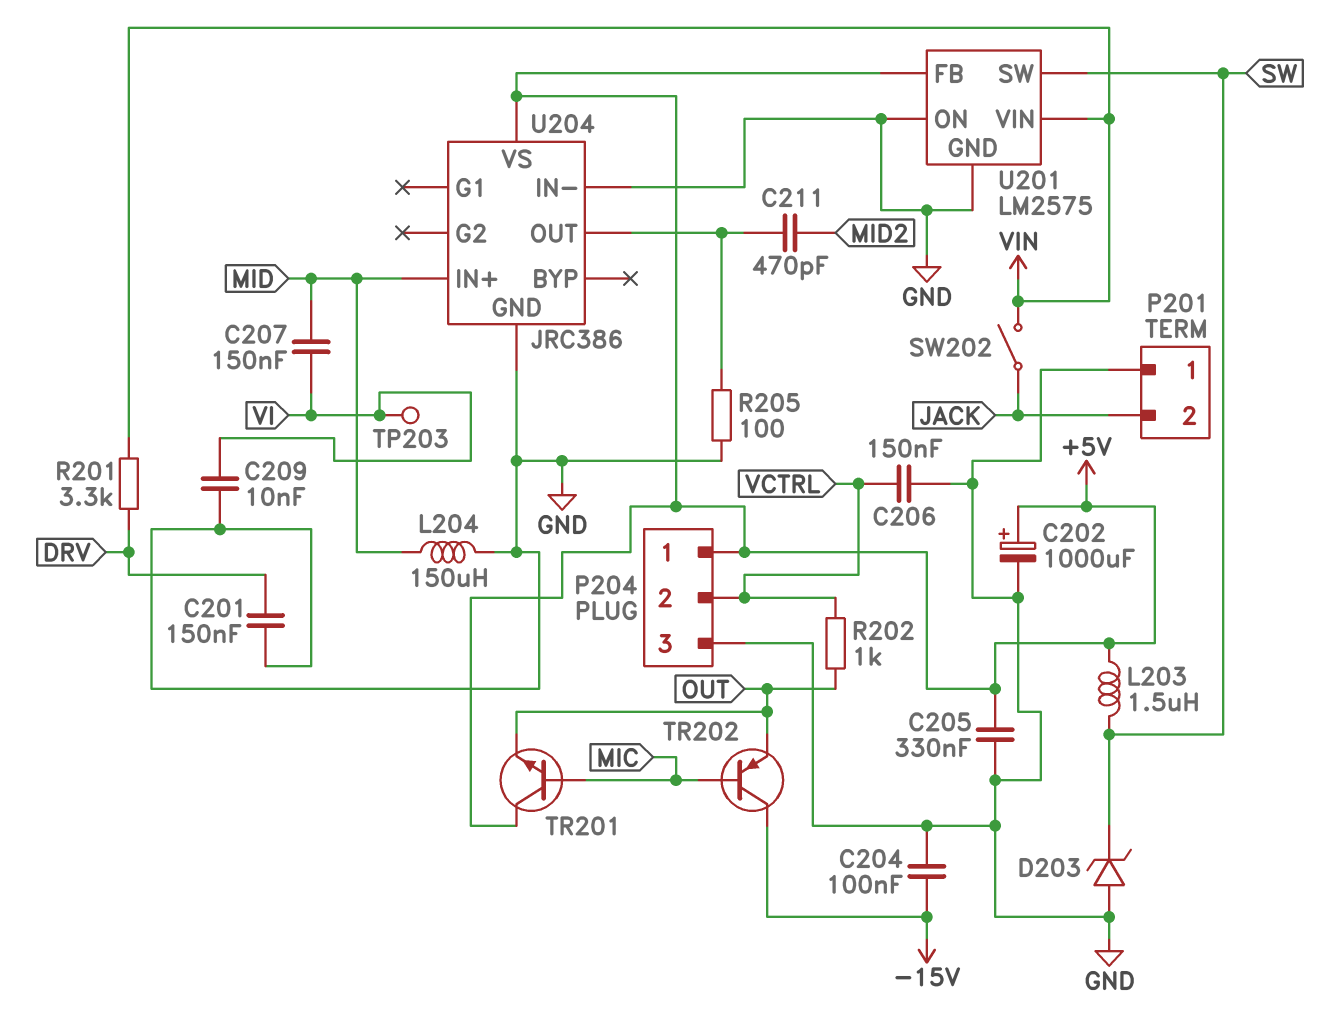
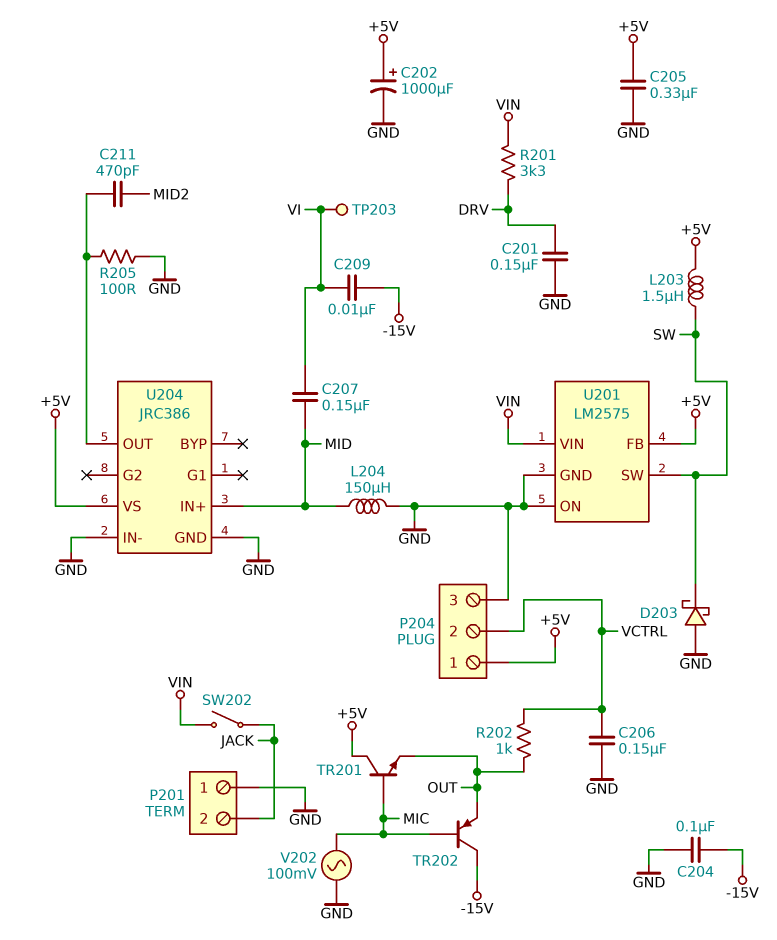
C209: 10nF (GND, VI) -> 10nF (-15V, VI)
D203: zener (A GND, K SW) -> schottky (A GND, K SW)
V202: none -> AC 100mV (GND, MIC)

